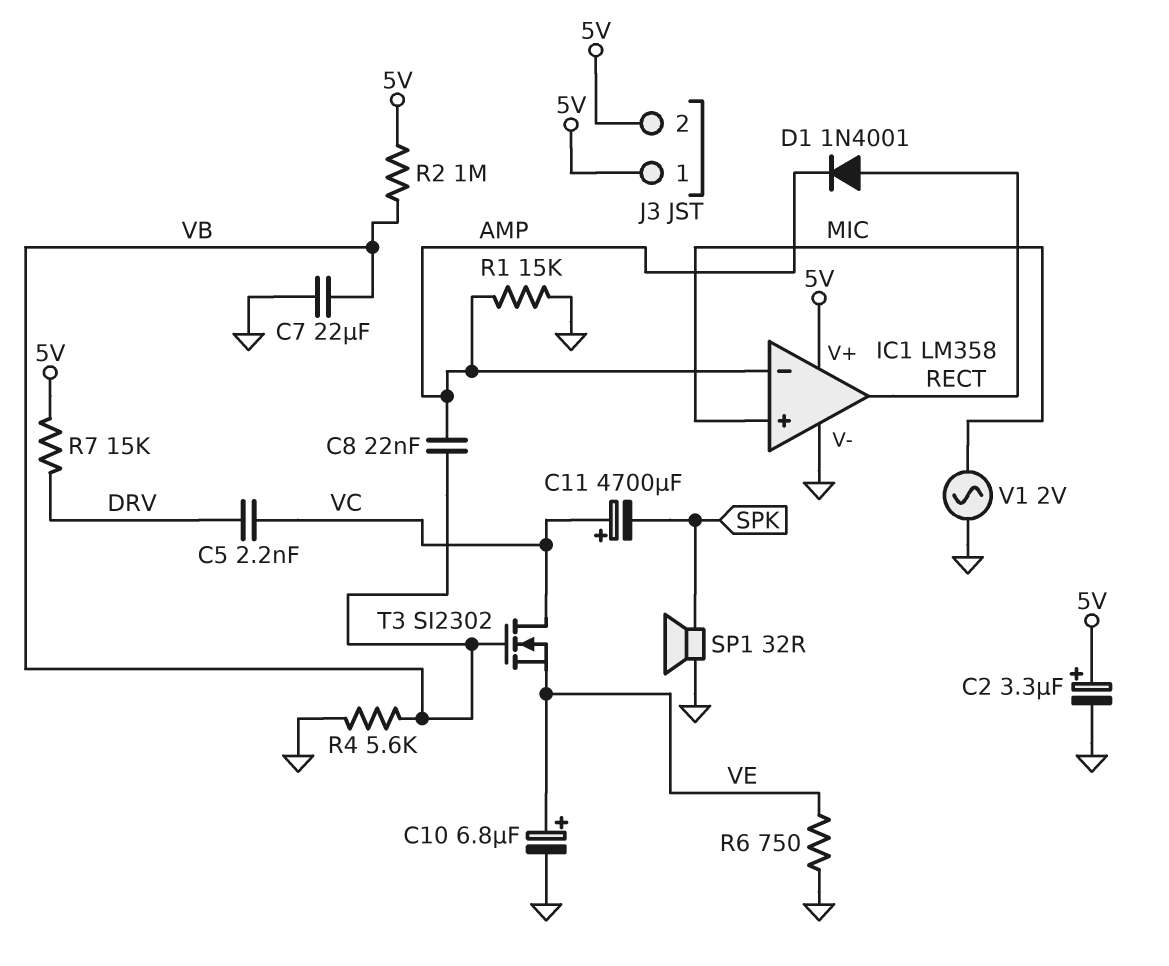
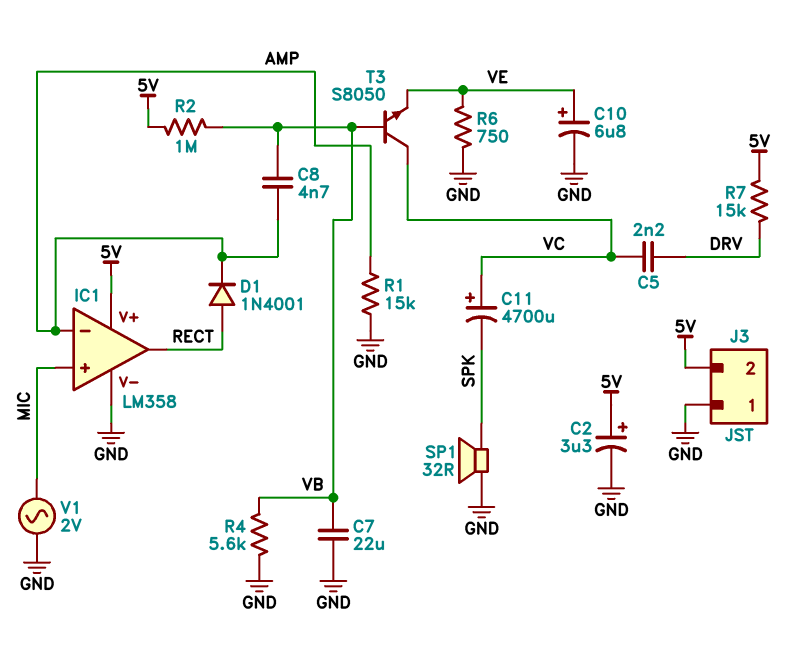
C8: 22nF (AMP, VB) -> 4.7nF (AMP, VB)
J3 pin 1: 5V -> GND
T3: NMOS SI2302 (G VB, D VC, S VE) -> NPN S8050 (B VB, C VC, E VE)

